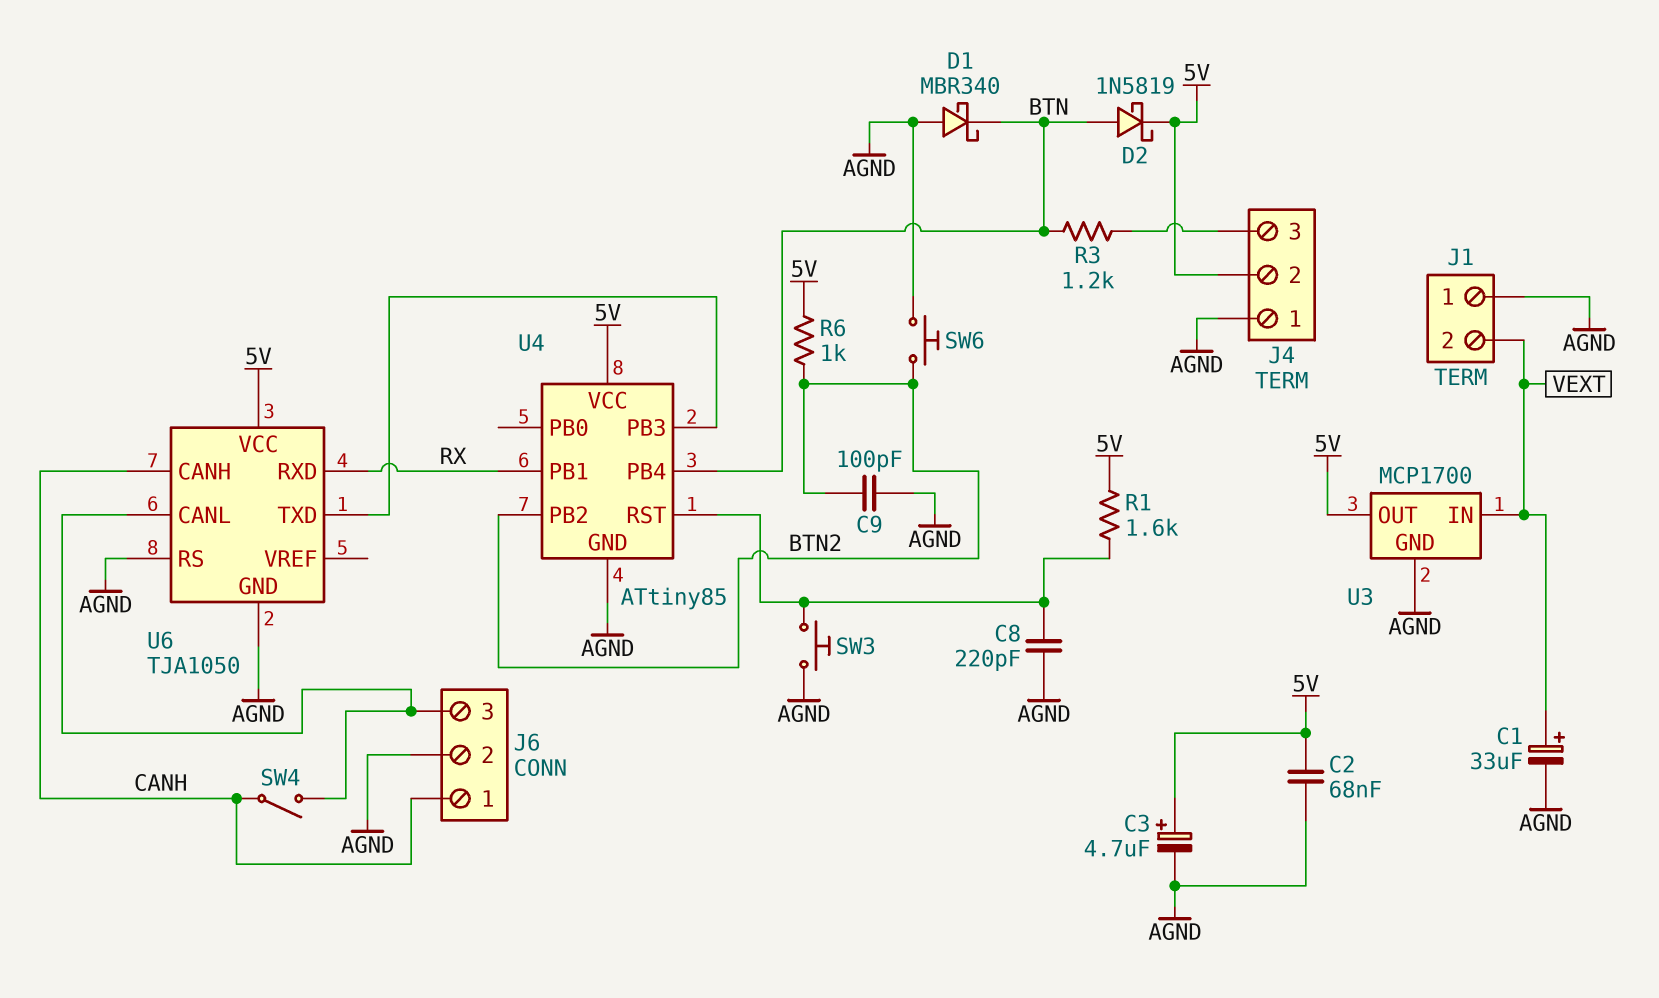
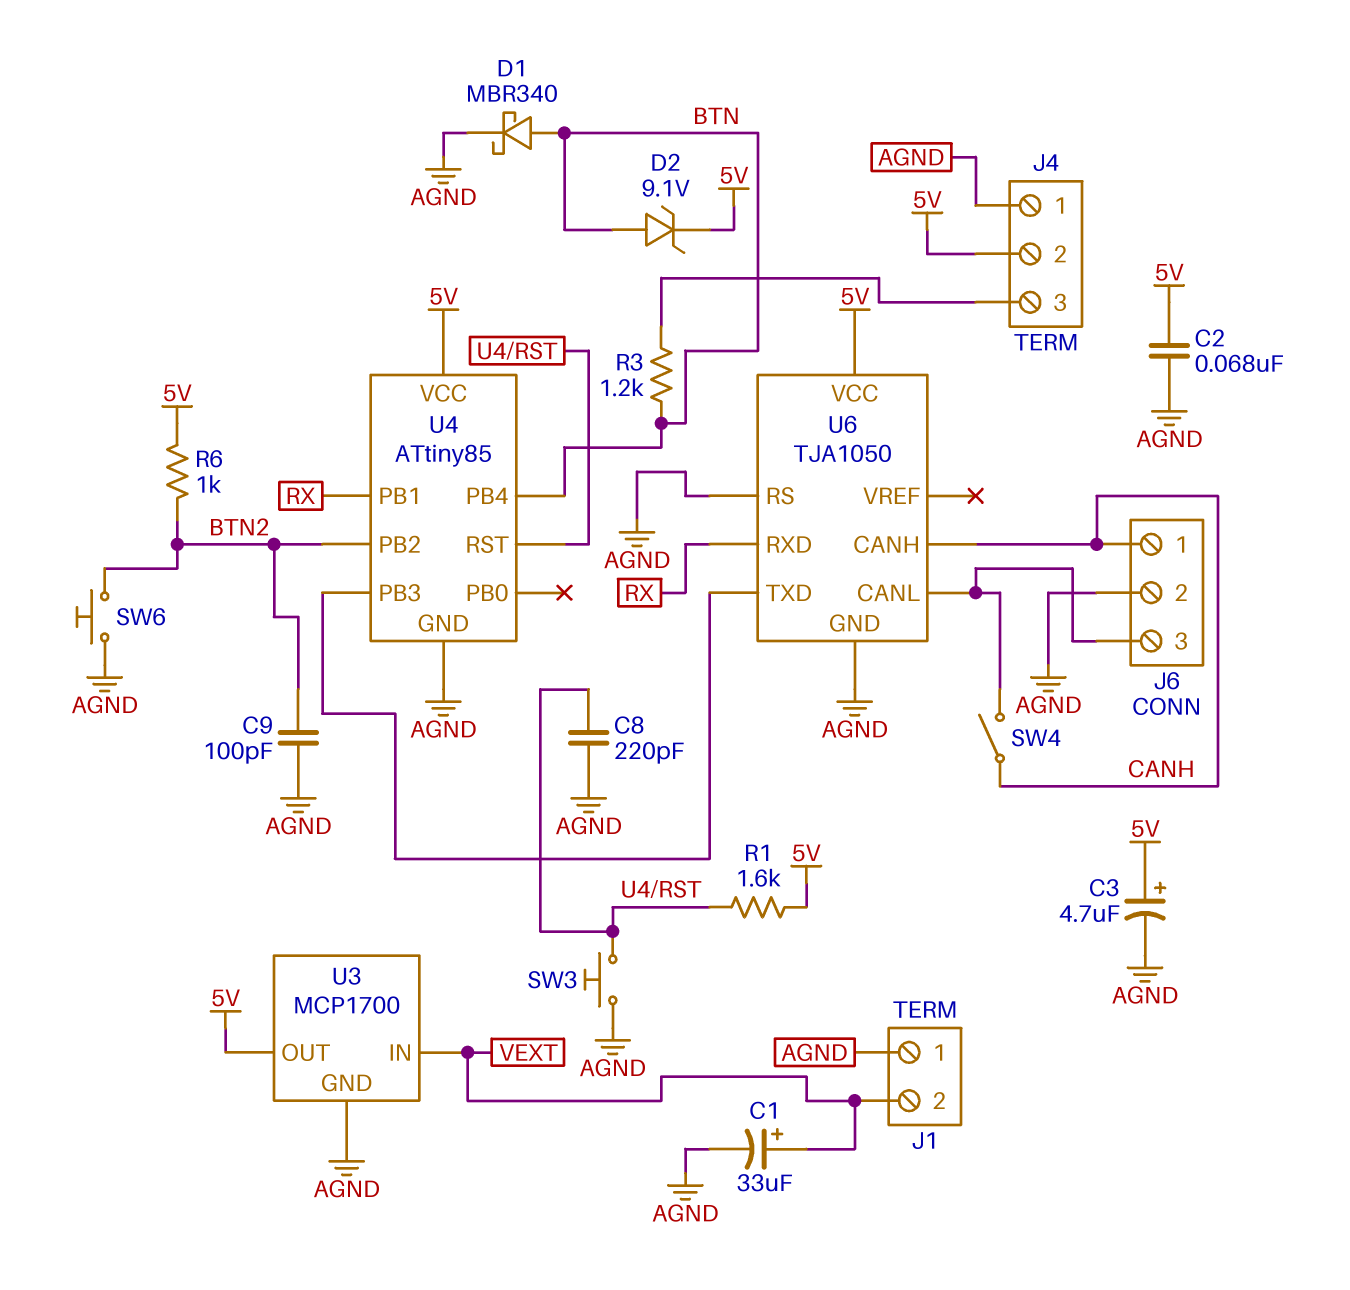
D1: schottky MBR340 (A AGND, K BTN) -> schottky MBR340 (A BTN, K AGND)
D2: schottky 1N5819 (A BTN, K 5V) -> zener 9.1V (A BTN, K 5V)

